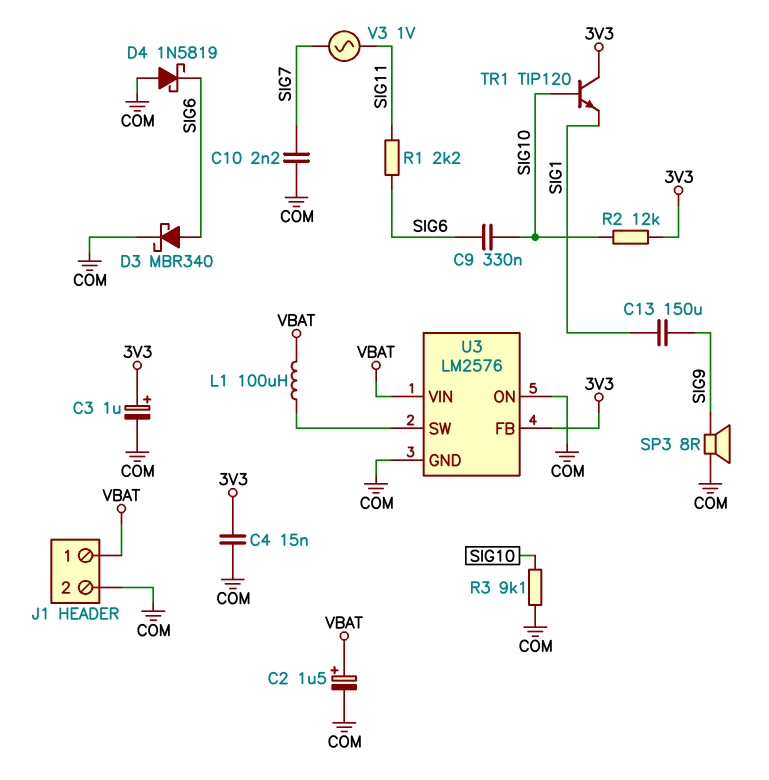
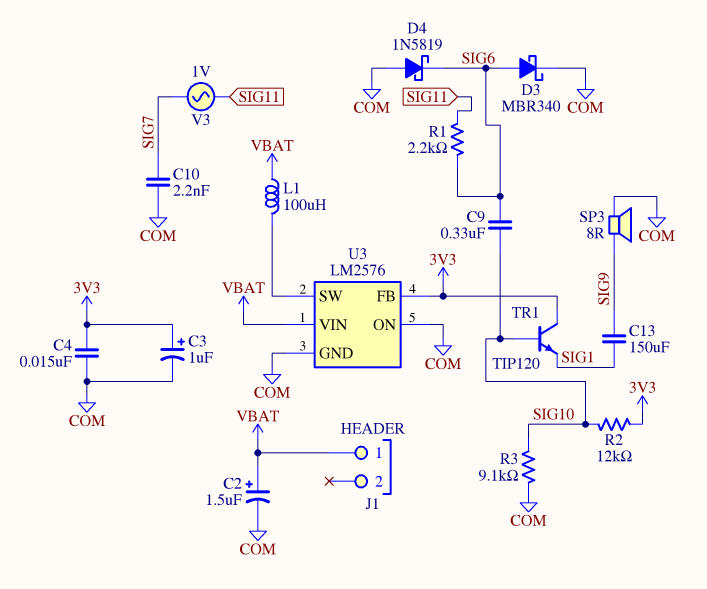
J1 pin 2: COM -> none

